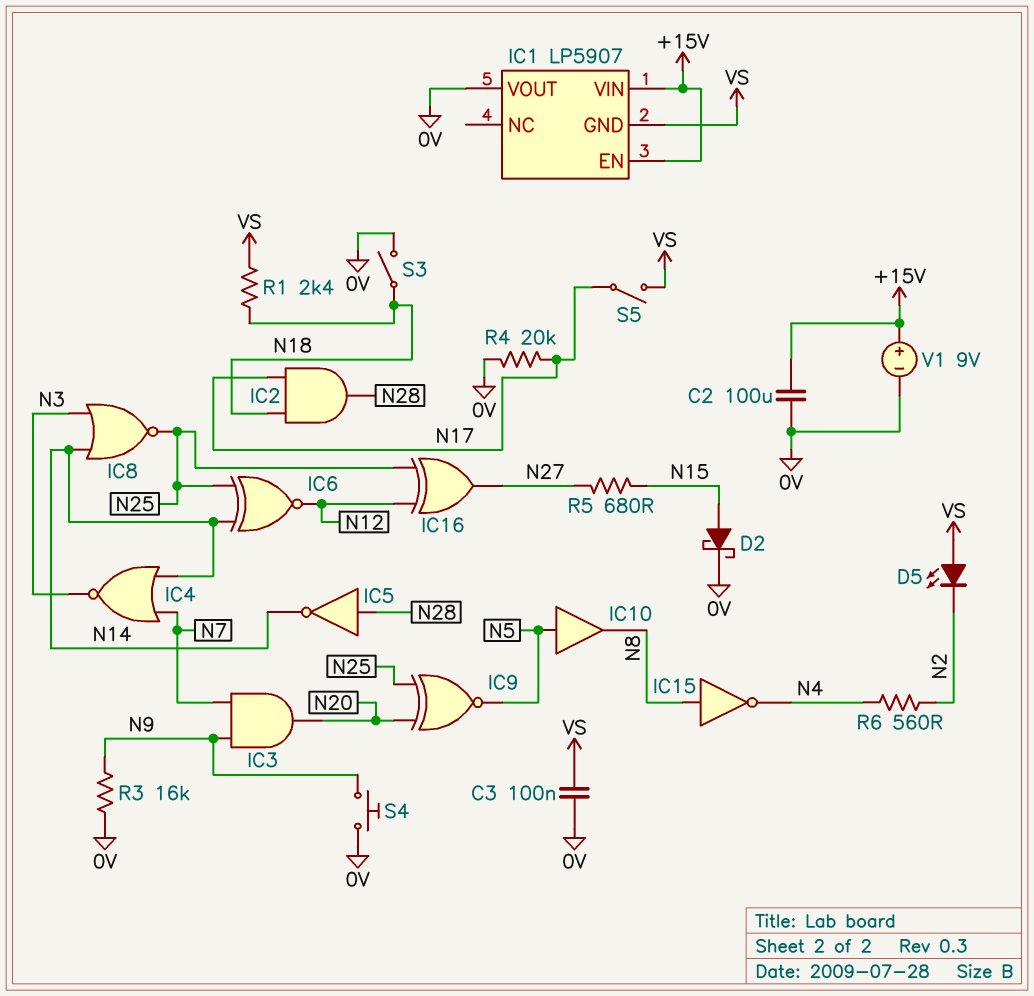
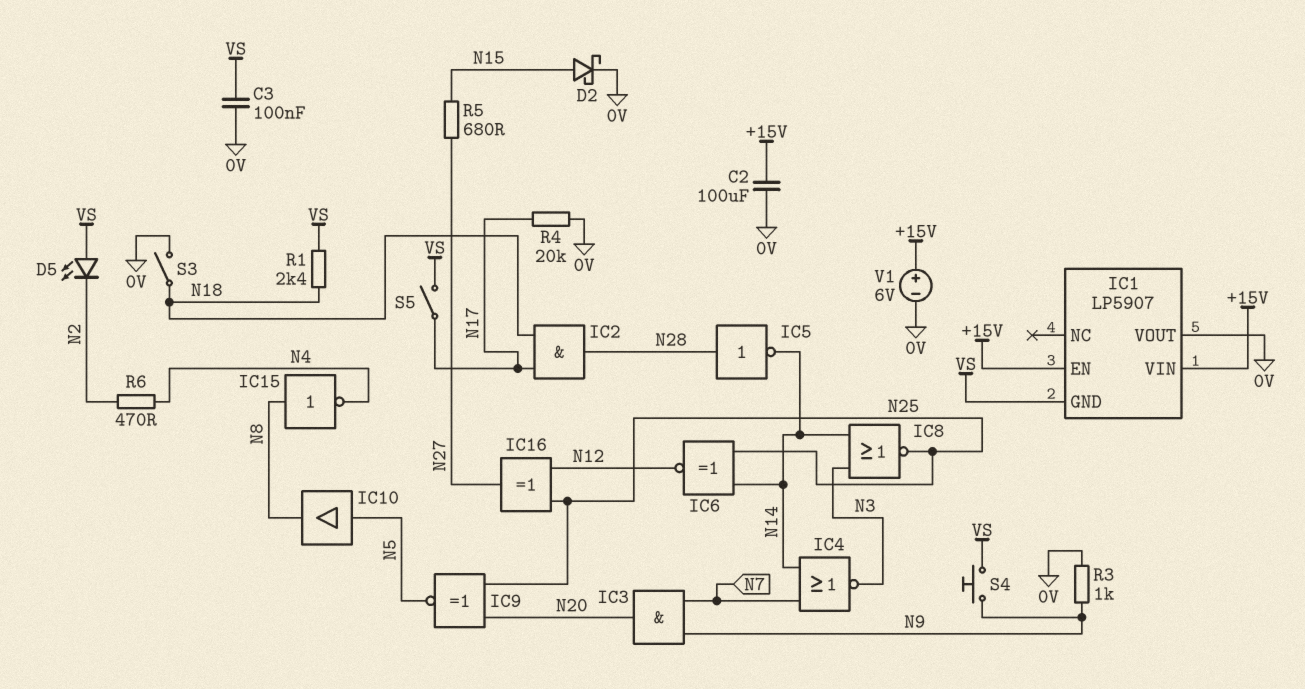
R3: 16k (0V, N9) -> 1k (0V, N9)
R6: 560 (N2, N4) -> 470 (N2, N4)
S4: button (0V, N9) -> button (N9, VS)
V1: 9V (plus +15V, minus 0V) -> 6V (plus +15V, minus 0V)

